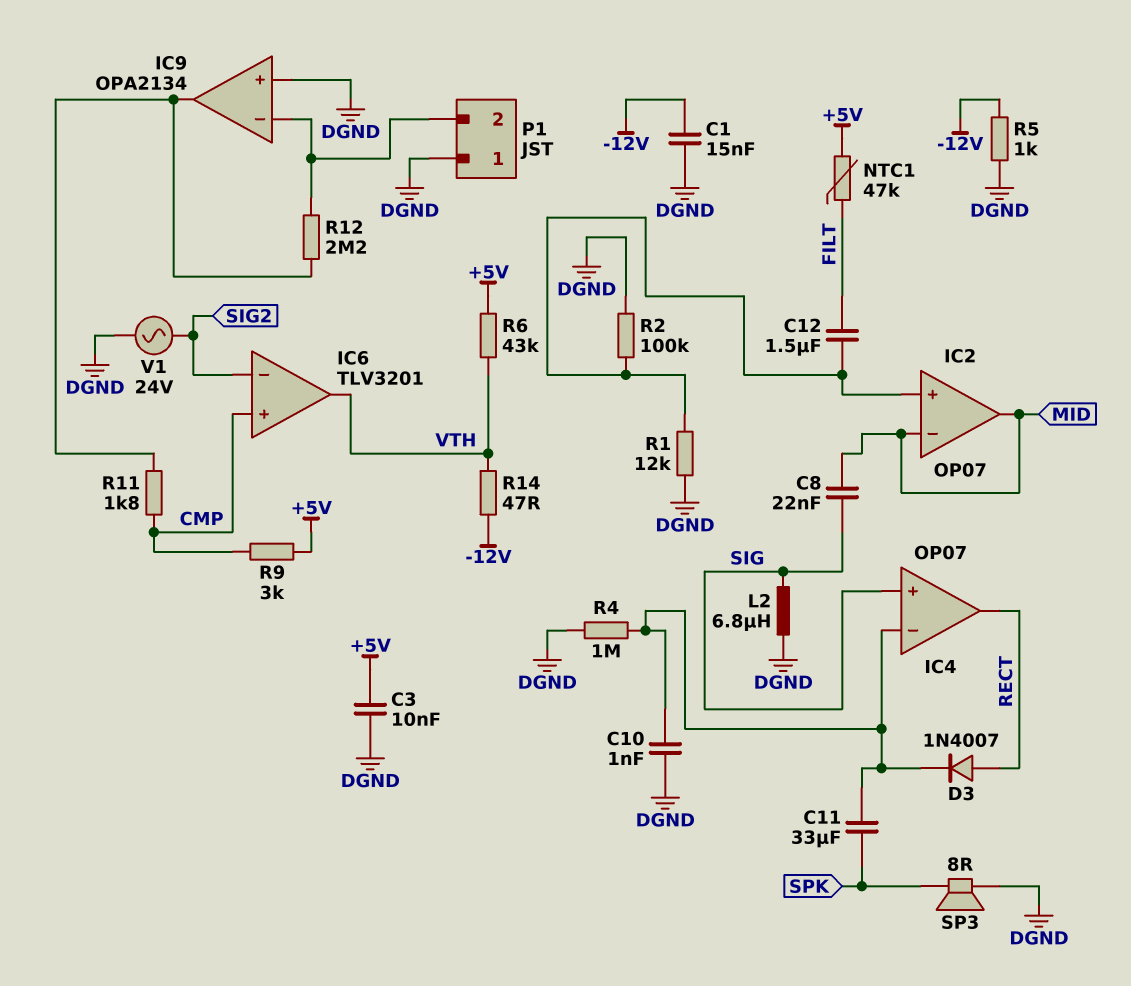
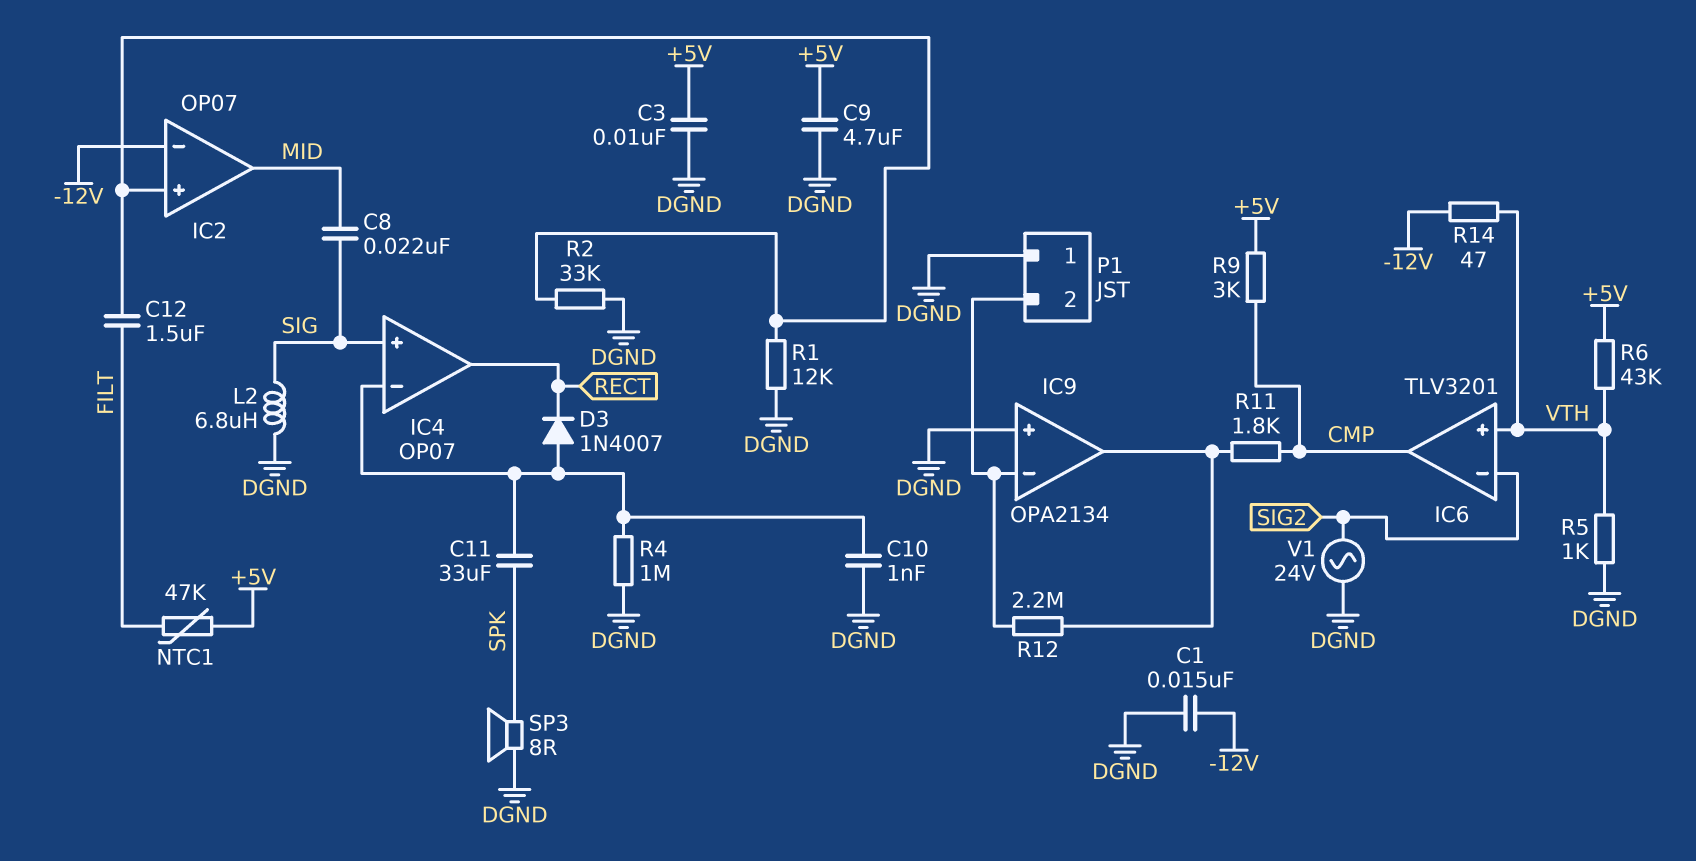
C9: none -> 4.7uF (+5V, DGND)
D3: diode 1N4007 (A RECT, K IC4/in-) -> diode 1N4007 (A IC4/in-, K RECT)
IC2 pin in-: MID -> -12V
IC6 pin in+: CMP -> VTH
IC6 pin out: VTH -> CMP
R2: 100k (DGND, IC2/in+) -> 33k (DGND, IC2/in+)
R5: 1k (-12V, DGND) -> 1k (DGND, VTH)

